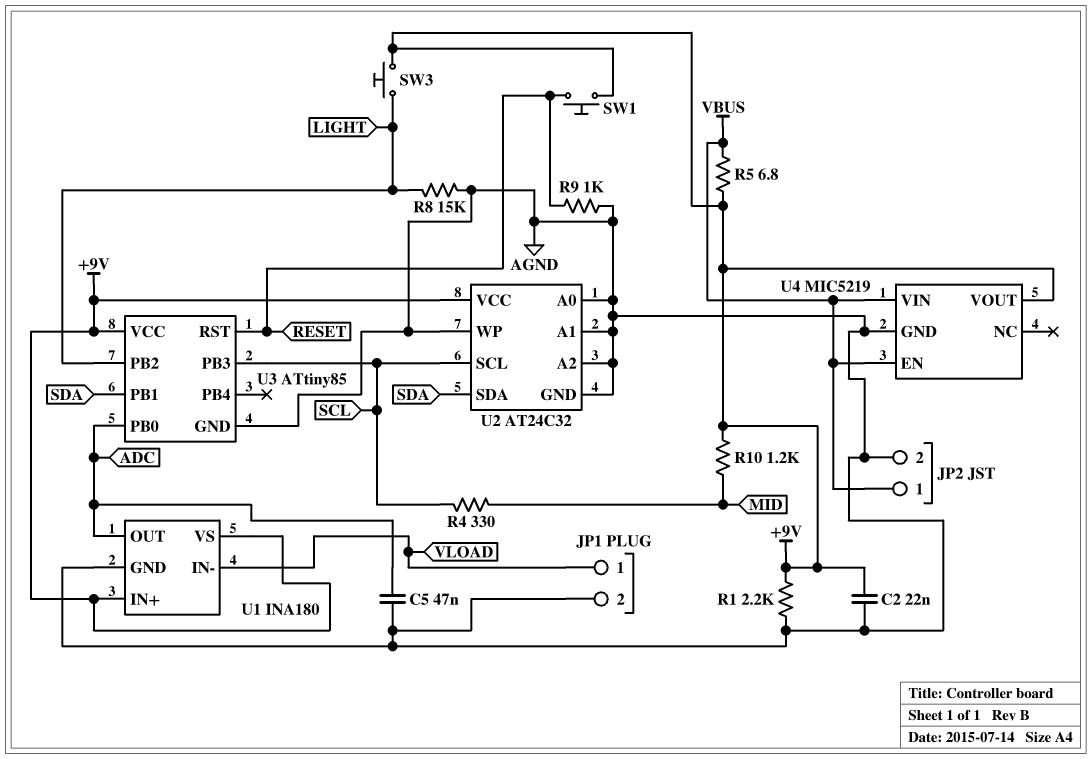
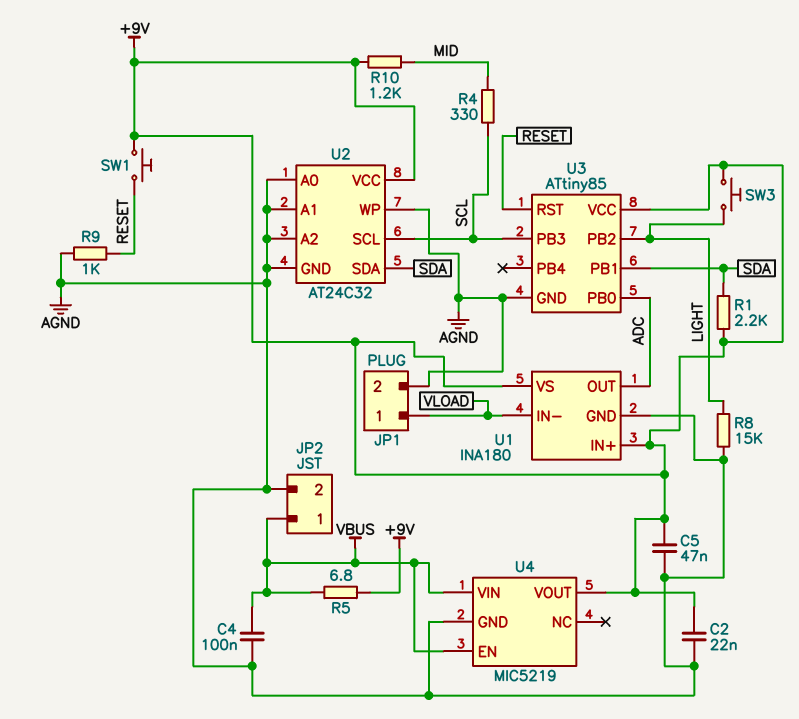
C4: none -> 100nF (AGND, VBUS)
C5: 47nF (ADC, AGND) -> 47nF (+9V, AGND)
R1: 2.2k (+9V, AGND) -> 2.2k (+9V, SDA)

